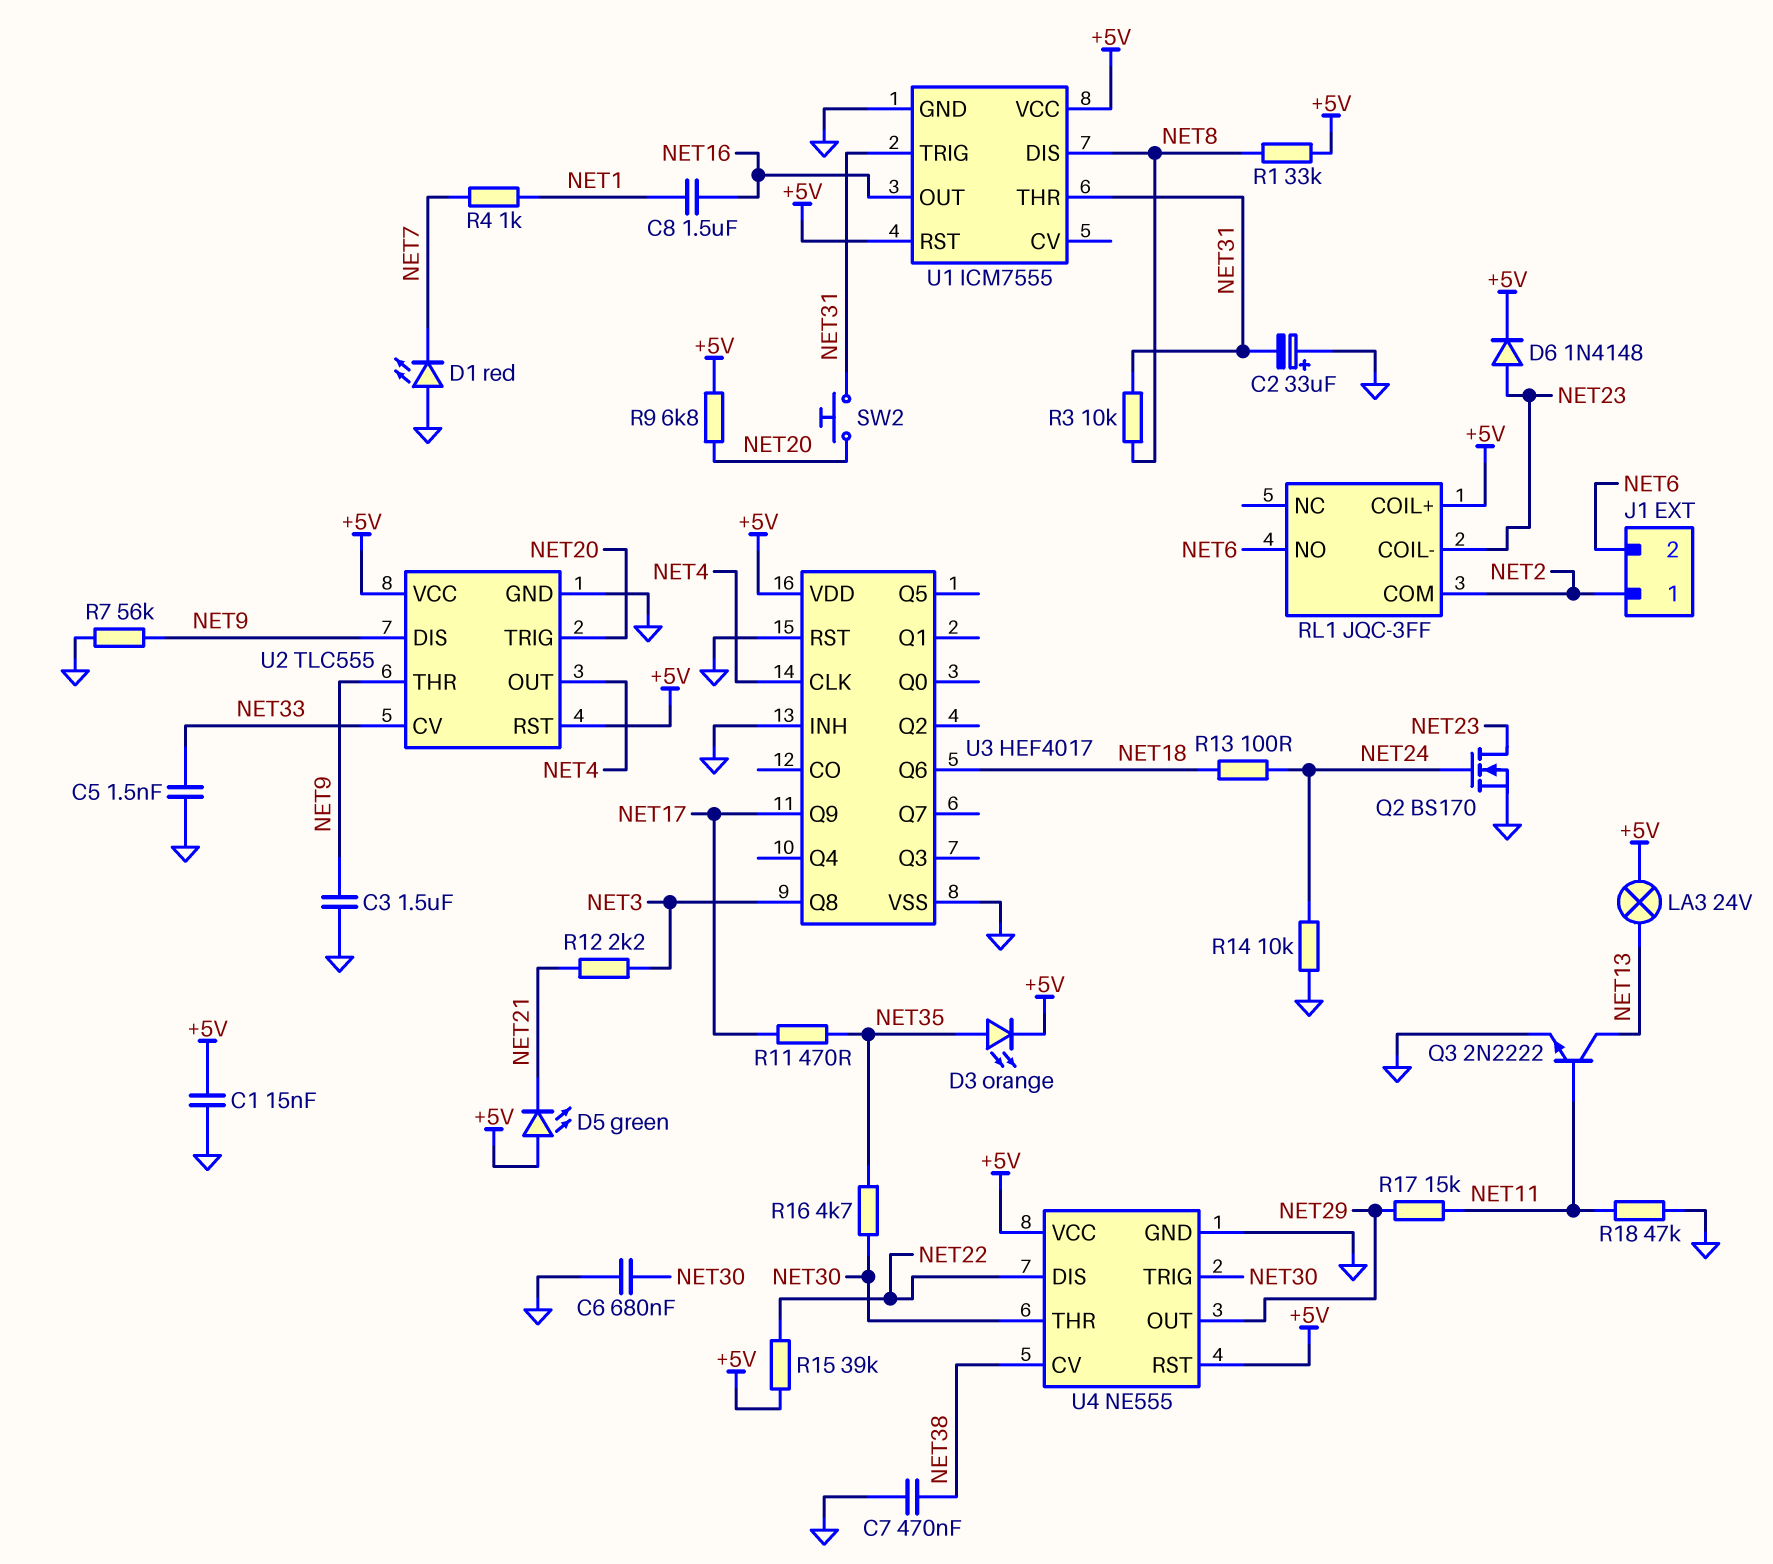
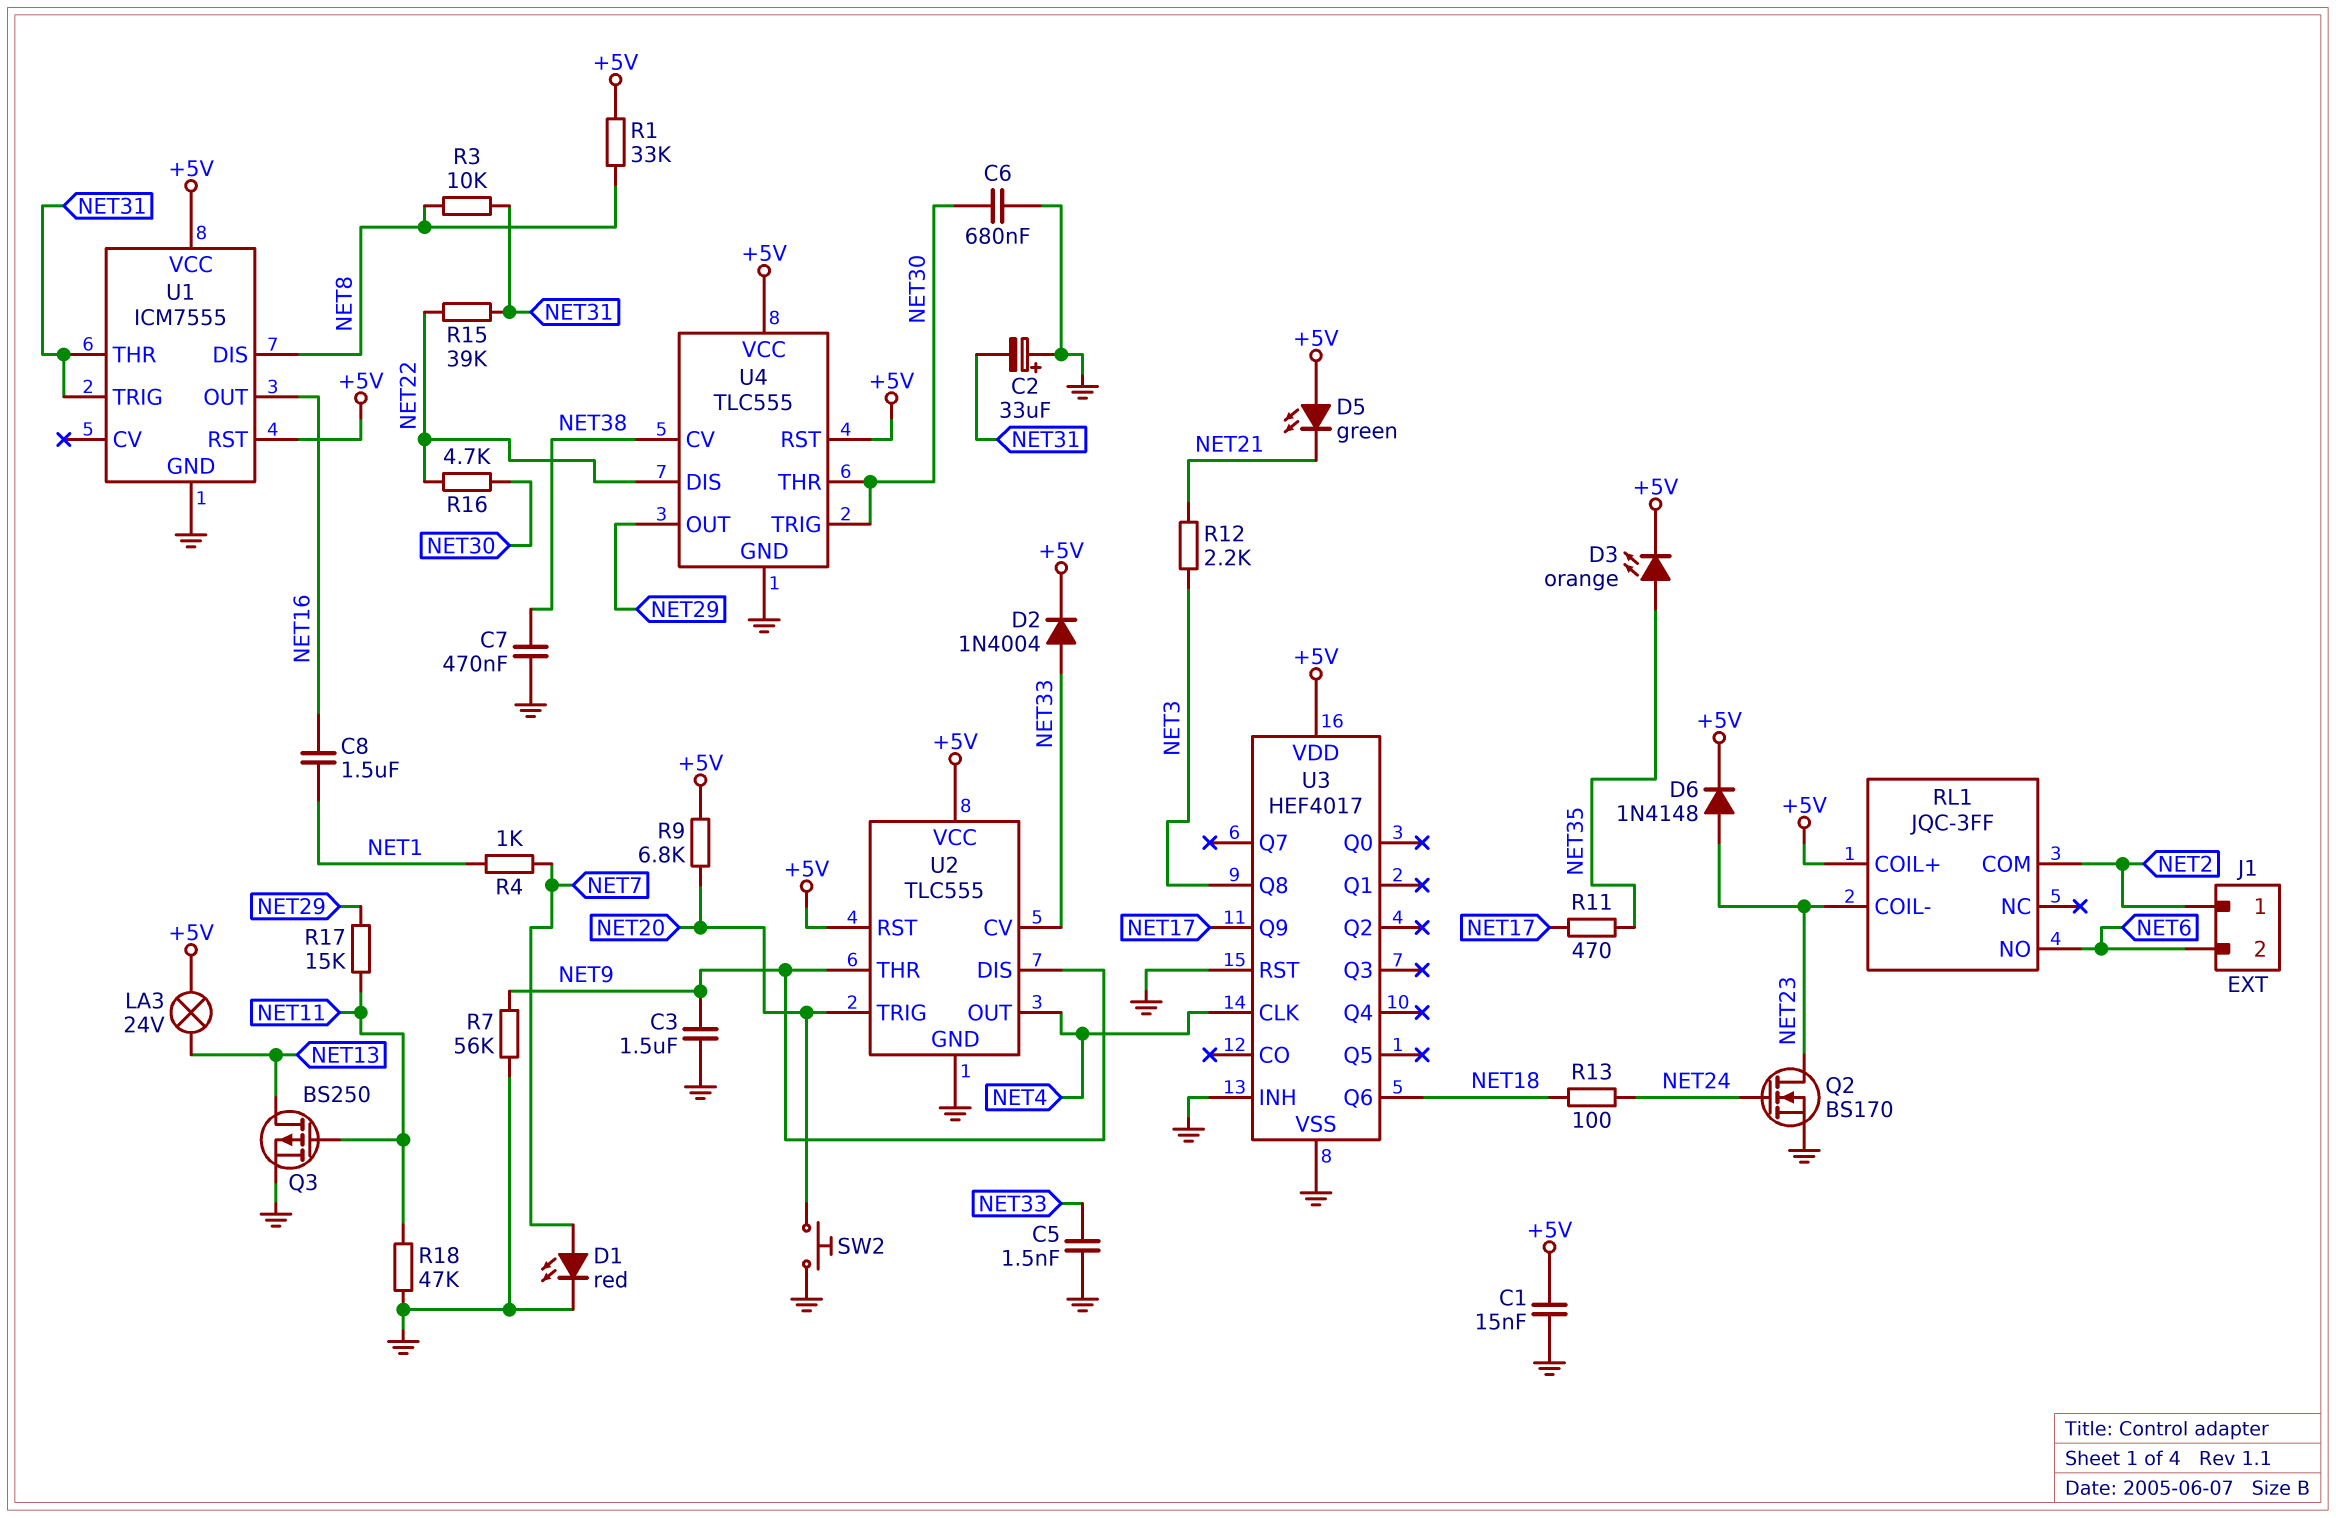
D1: LED red (A GND, K NET7) -> LED red (A NET7, K GND)
D2: none -> diode 1N4004 (A NET33, K +5V)
Q3: NPN 2N2222 (B NET11, C NET13, E GND) -> PMOS BS250 (G NET11, D NET13, S GND)
R14: 10k (GND, NET24) -> none
R15: 39k (+5V, NET22) -> 39k (NET22, NET31)
R16: 4.7k (NET30, NET35) -> 4.7k (NET22, NET30)
SW2: button (NET20, NET31) -> button (GND, NET20)
U4: NE555 -> TLC555

